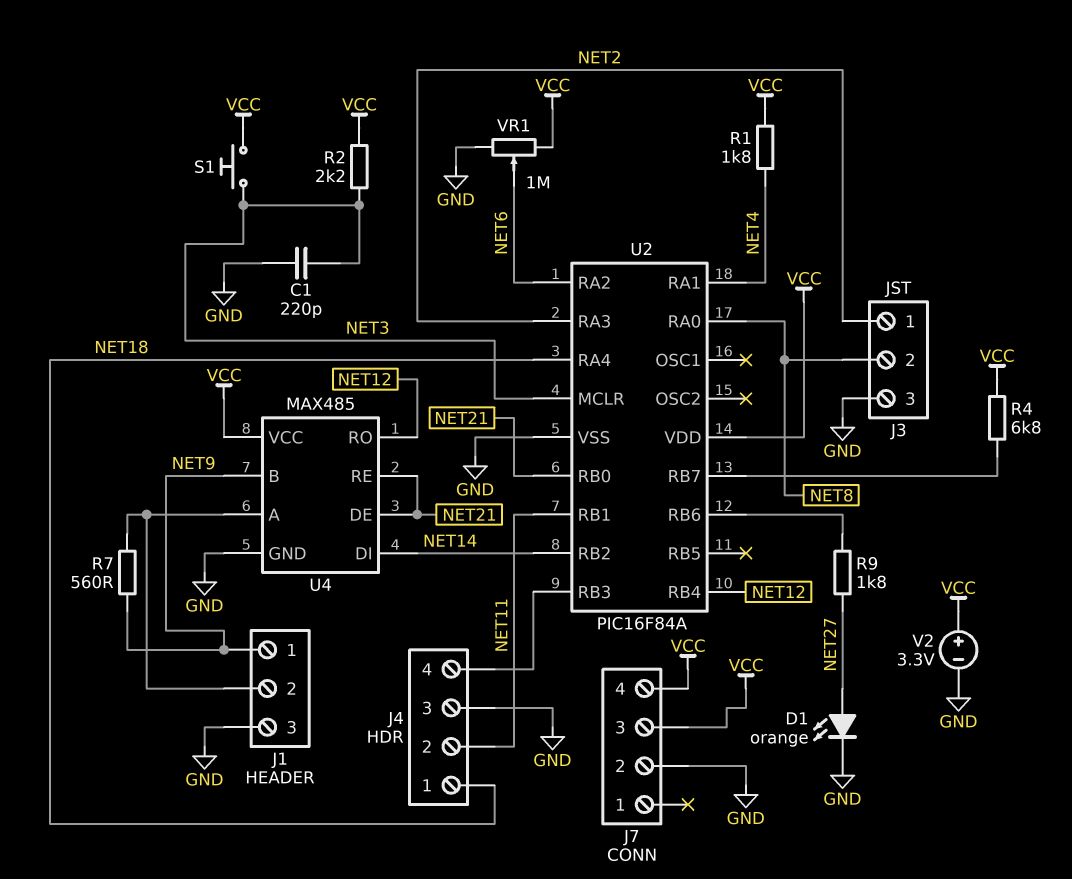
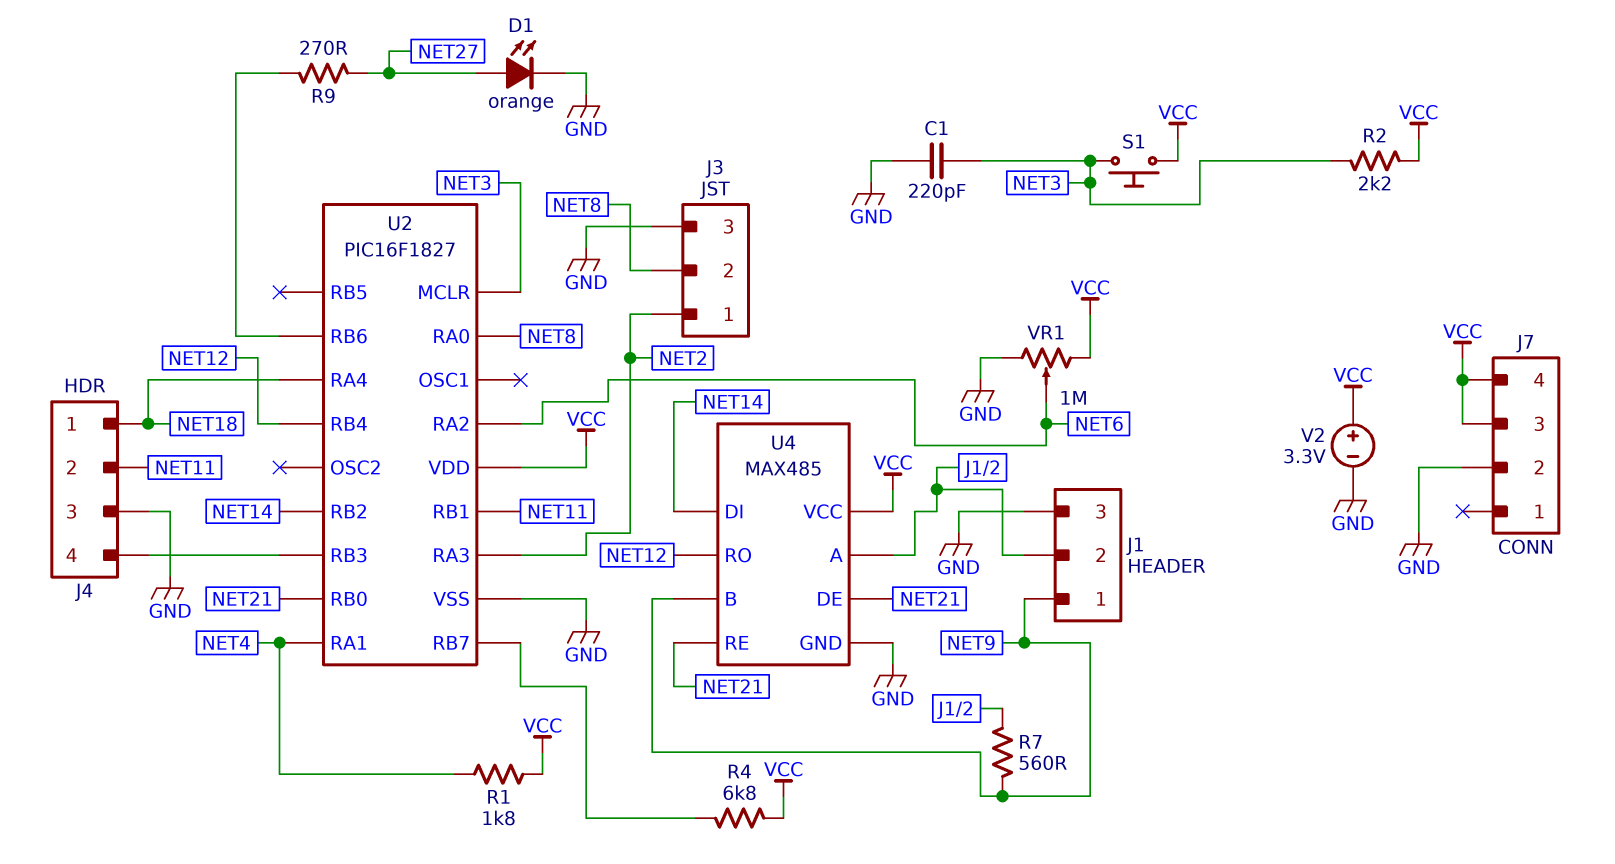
R9: 1.8k (NET27, U2/RB6) -> 270 (NET27, U2/RB6)
U2: PIC16F84A -> PIC16F1827

